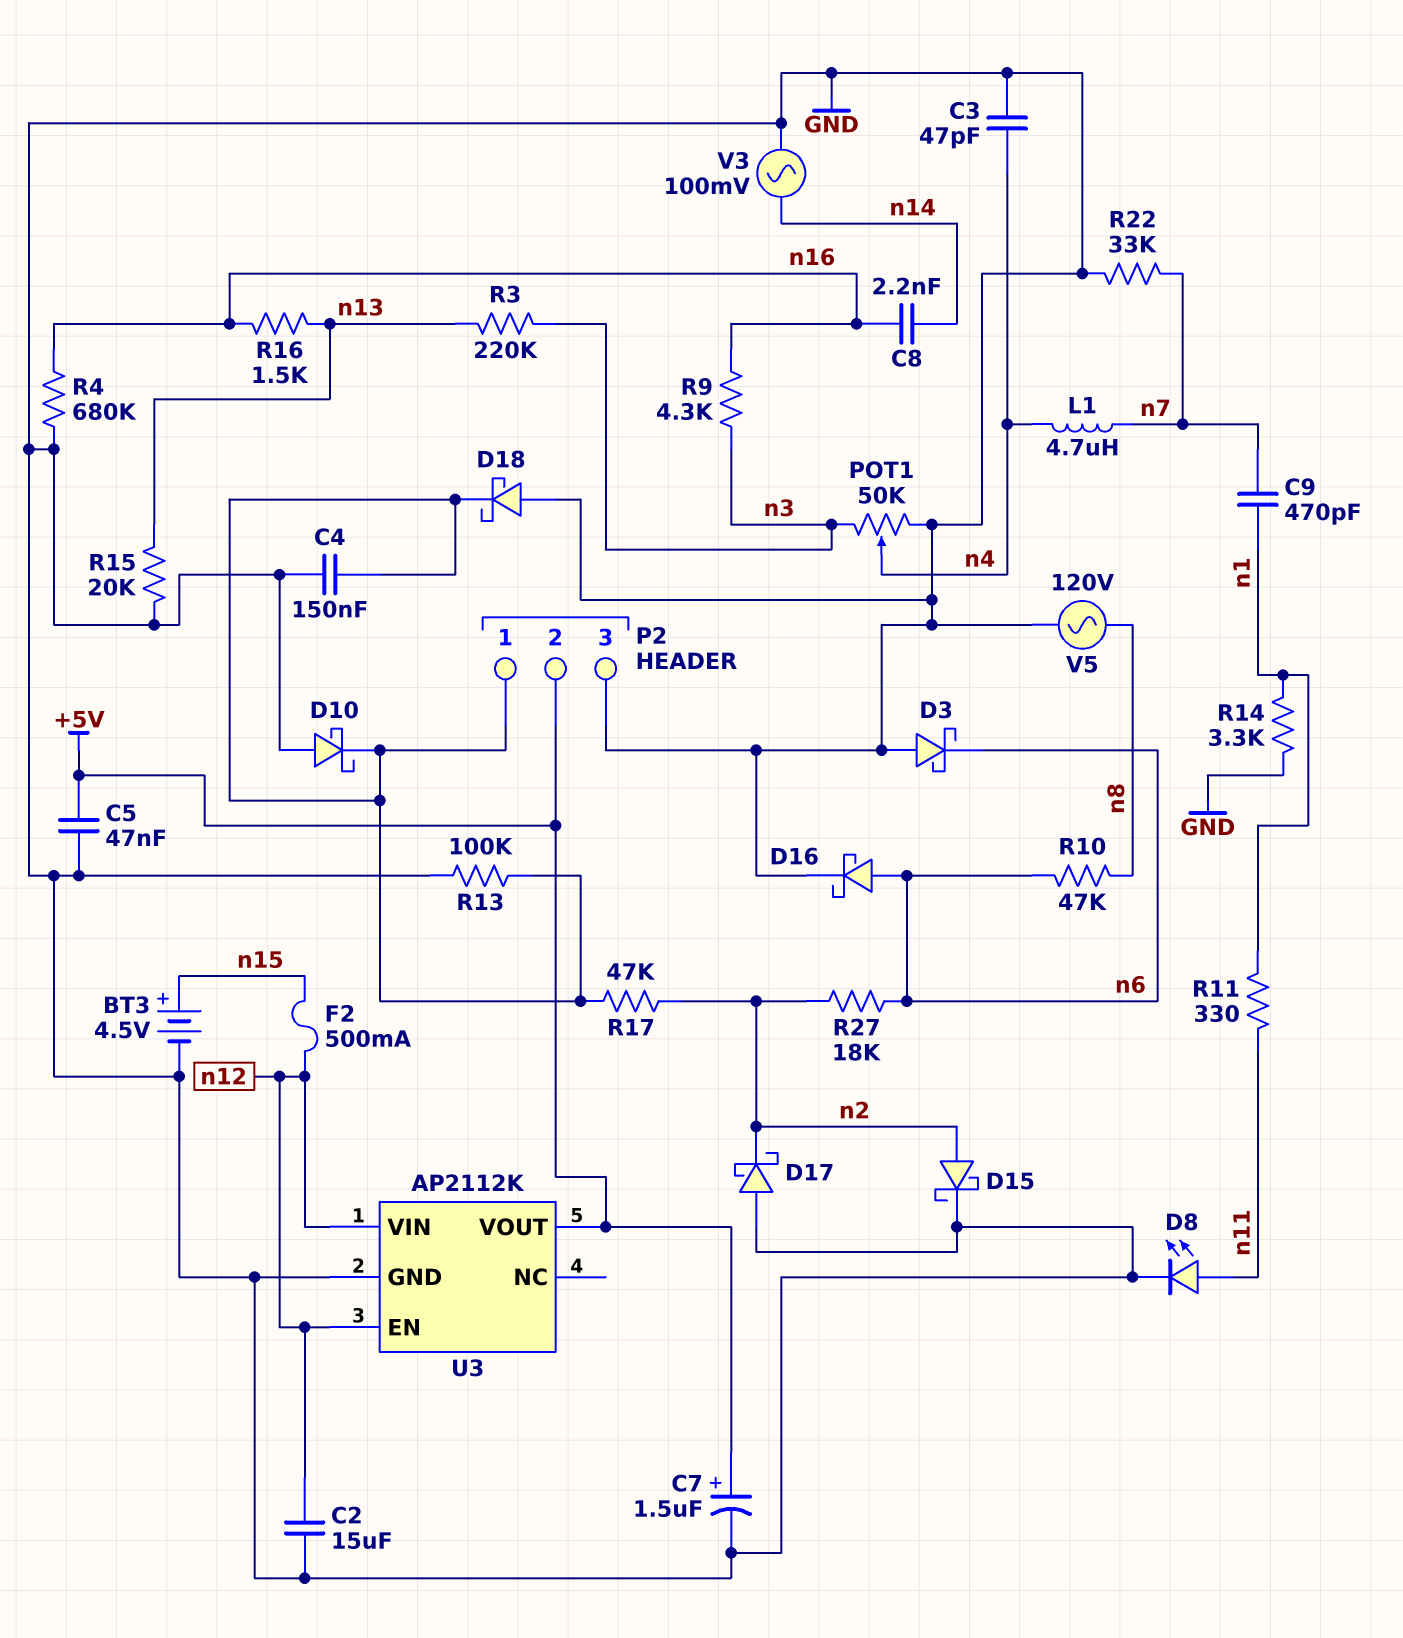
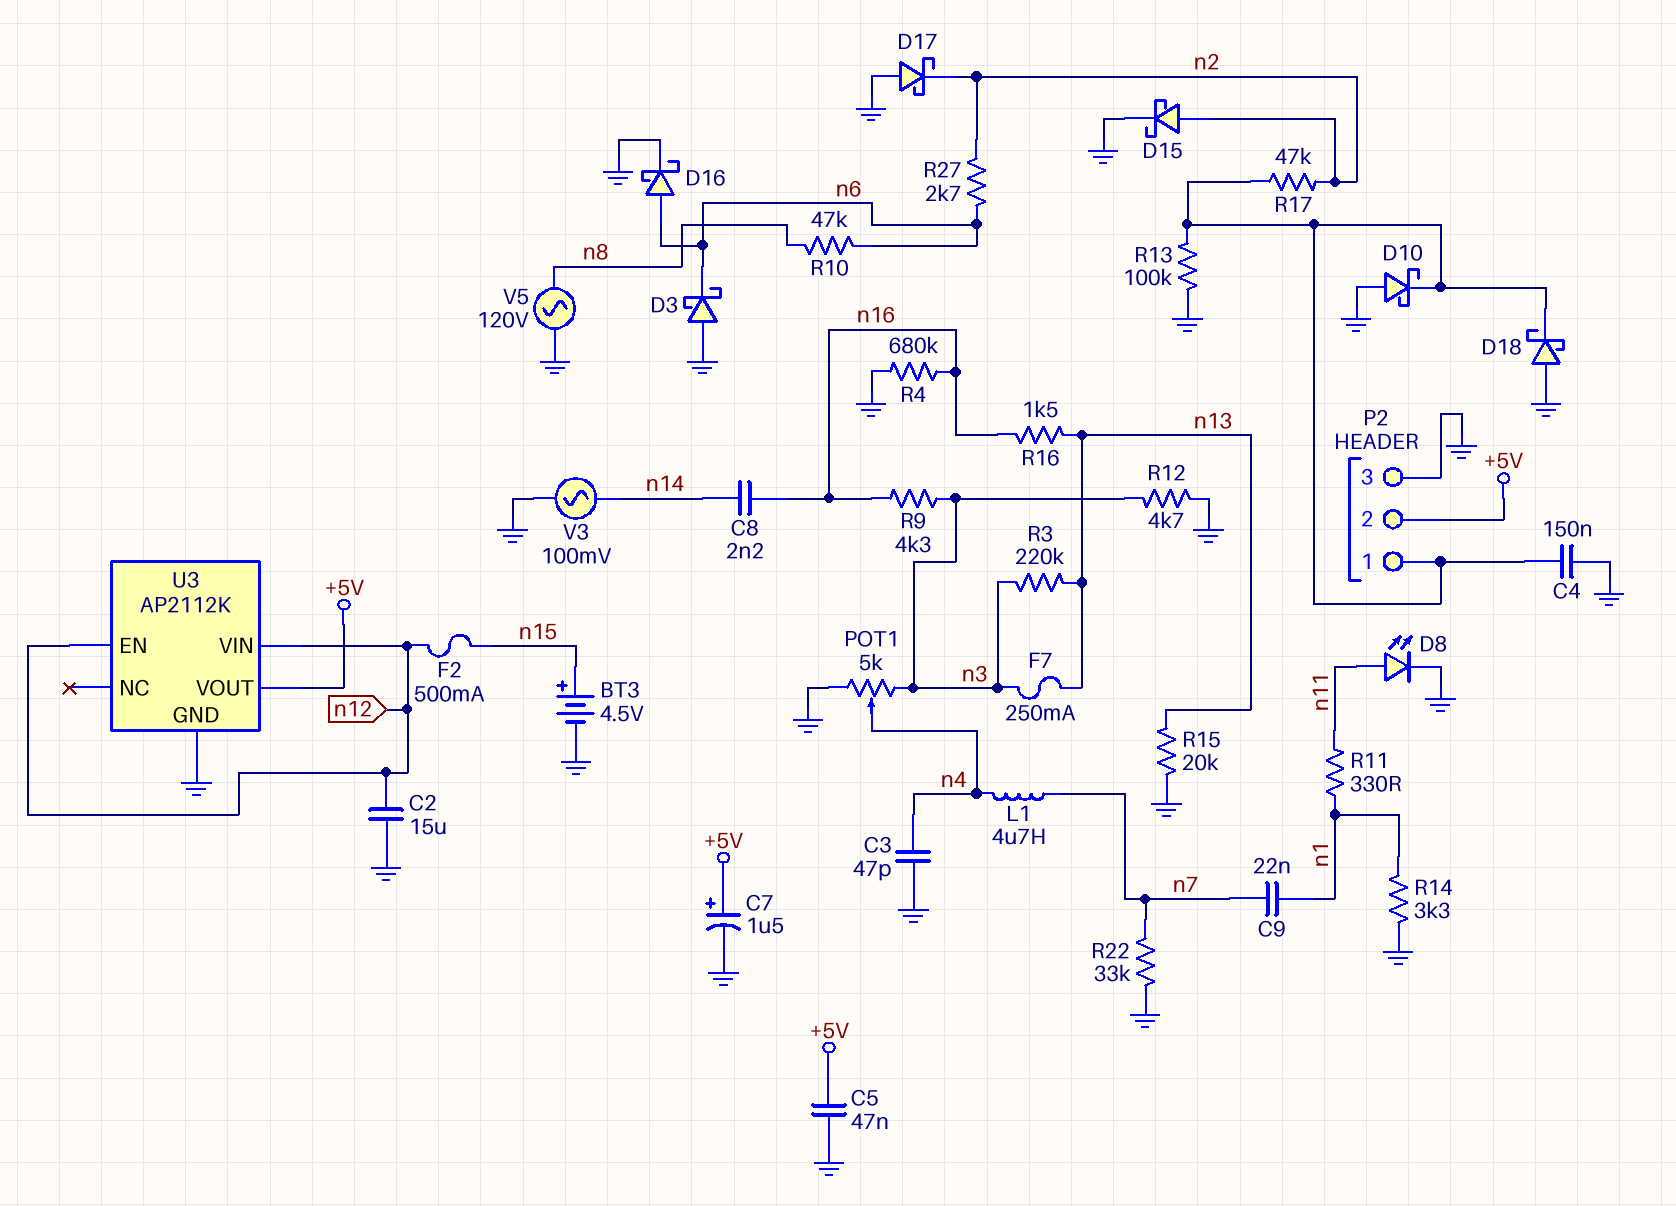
C9: 470pF (n1, n7) -> 22nF (n1, n7)
F7: none -> 250mA (n3, n13)
POT1: 50k (GND, n3, wiper n4) -> 5k (GND, n3, wiper n4)
R12: none -> 4.7k (GND, n3)
R27: 18k (n2, n6) -> 2.7k (n2, n6)

